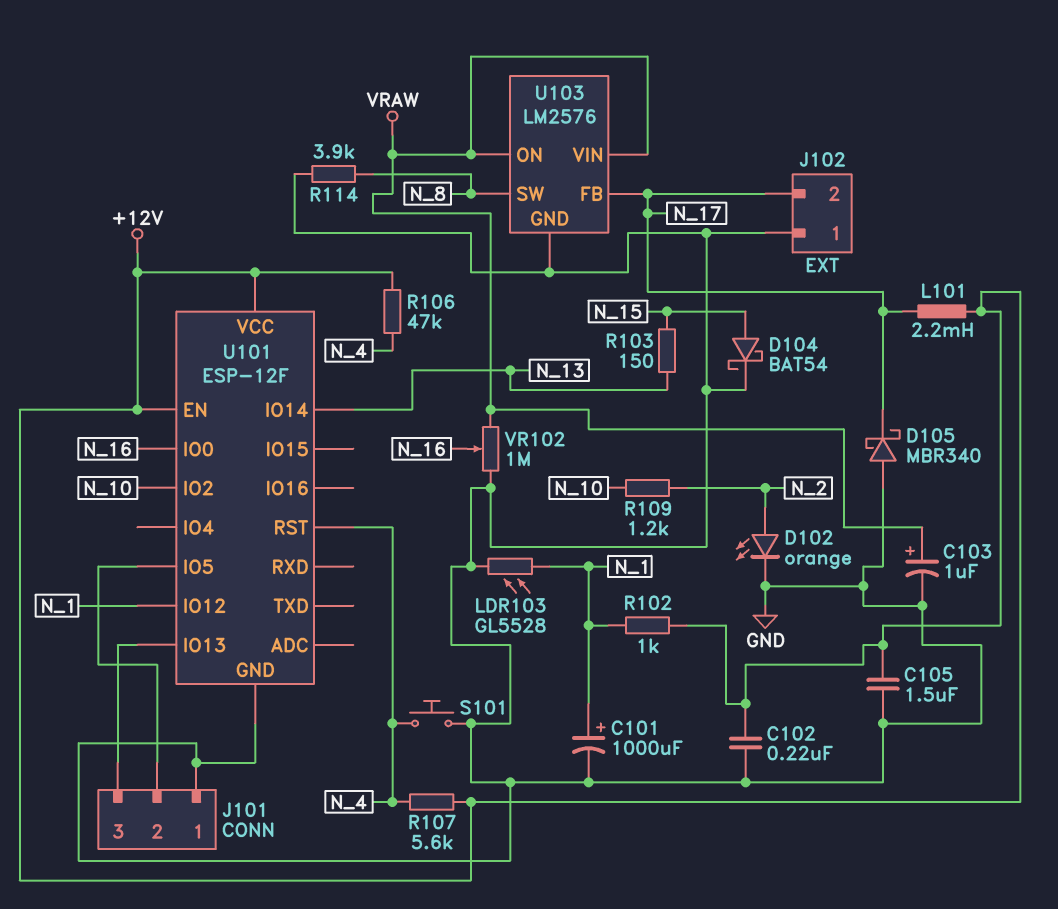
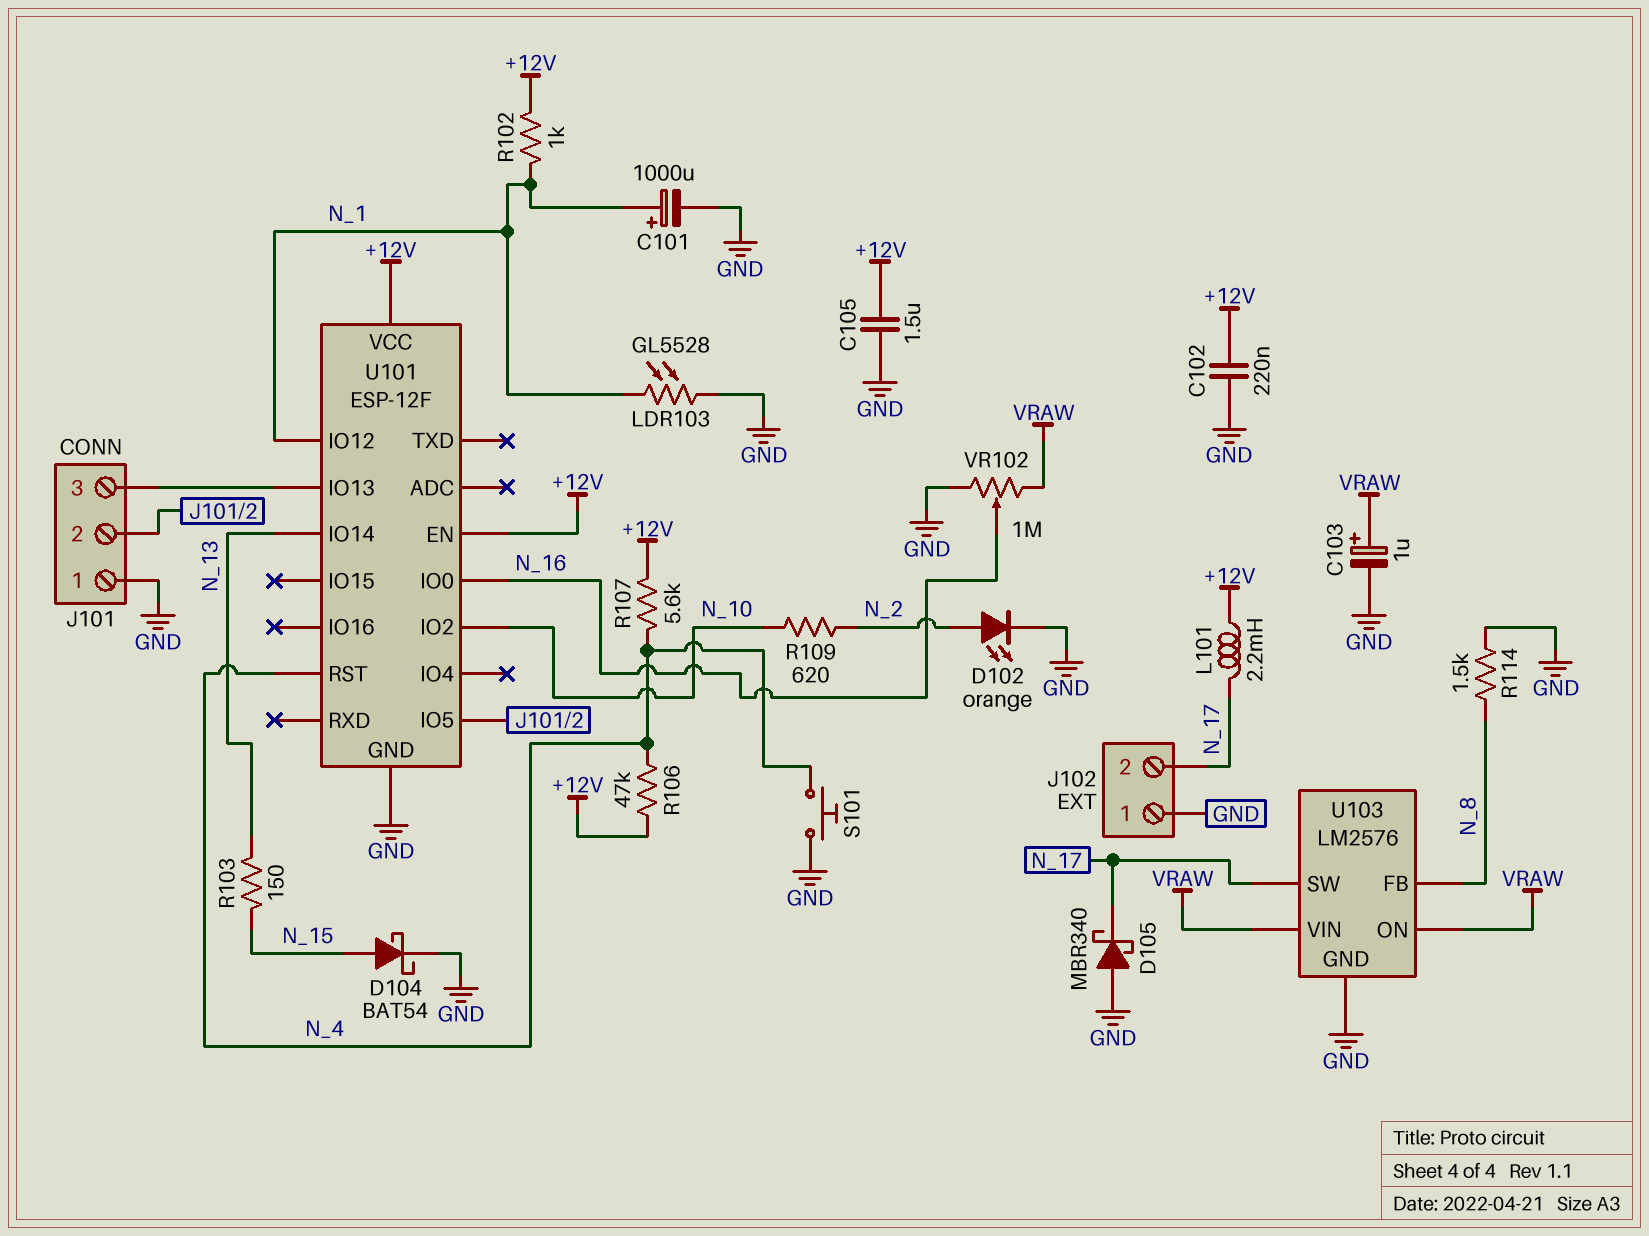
R109: 1.2k (N_2, N_10) -> 620 (N_2, N_10)
R114: 3.9k (GND, N_8) -> 1.5k (GND, N_8)
U103 pin FB: N_17 -> N_8
U103 pin SW: N_8 -> N_17

